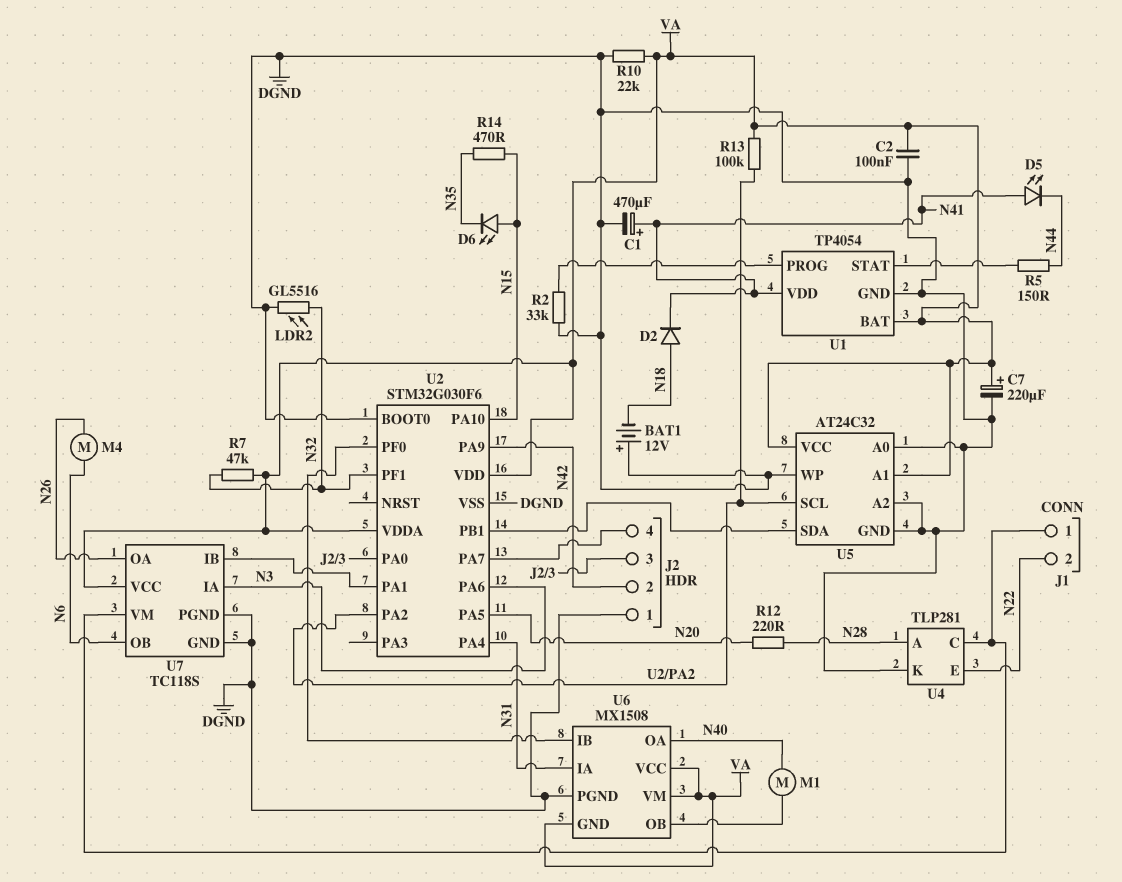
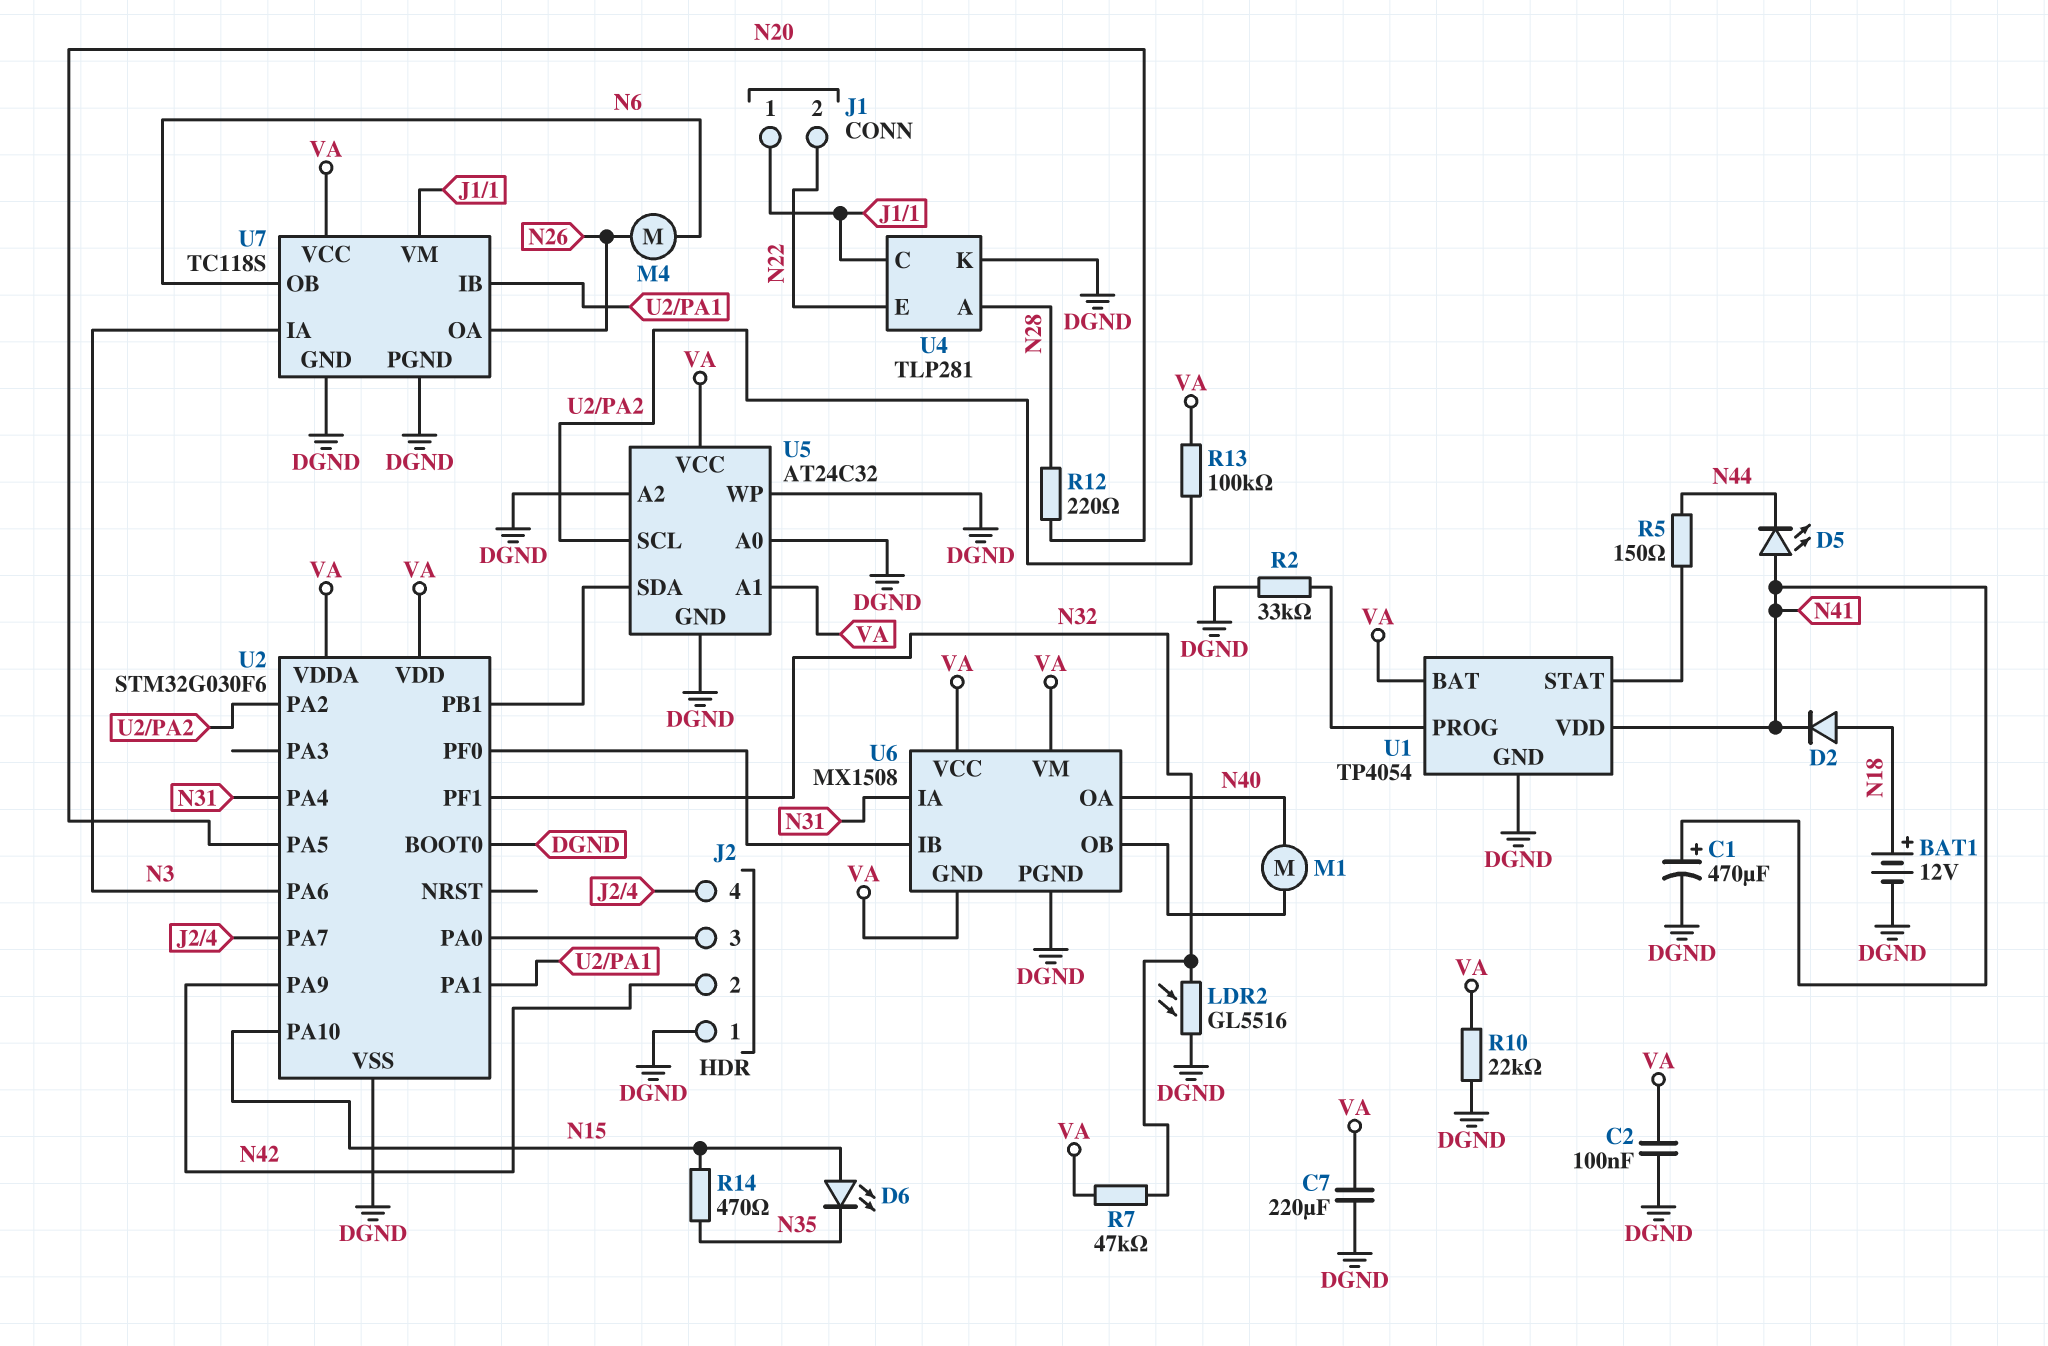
BAT1: 12V (plus DGND, minus N18) -> 12V (plus N18, minus DGND)
C7: 220uF (plus VA, minus DGND) -> 220uF (DGND, VA)

